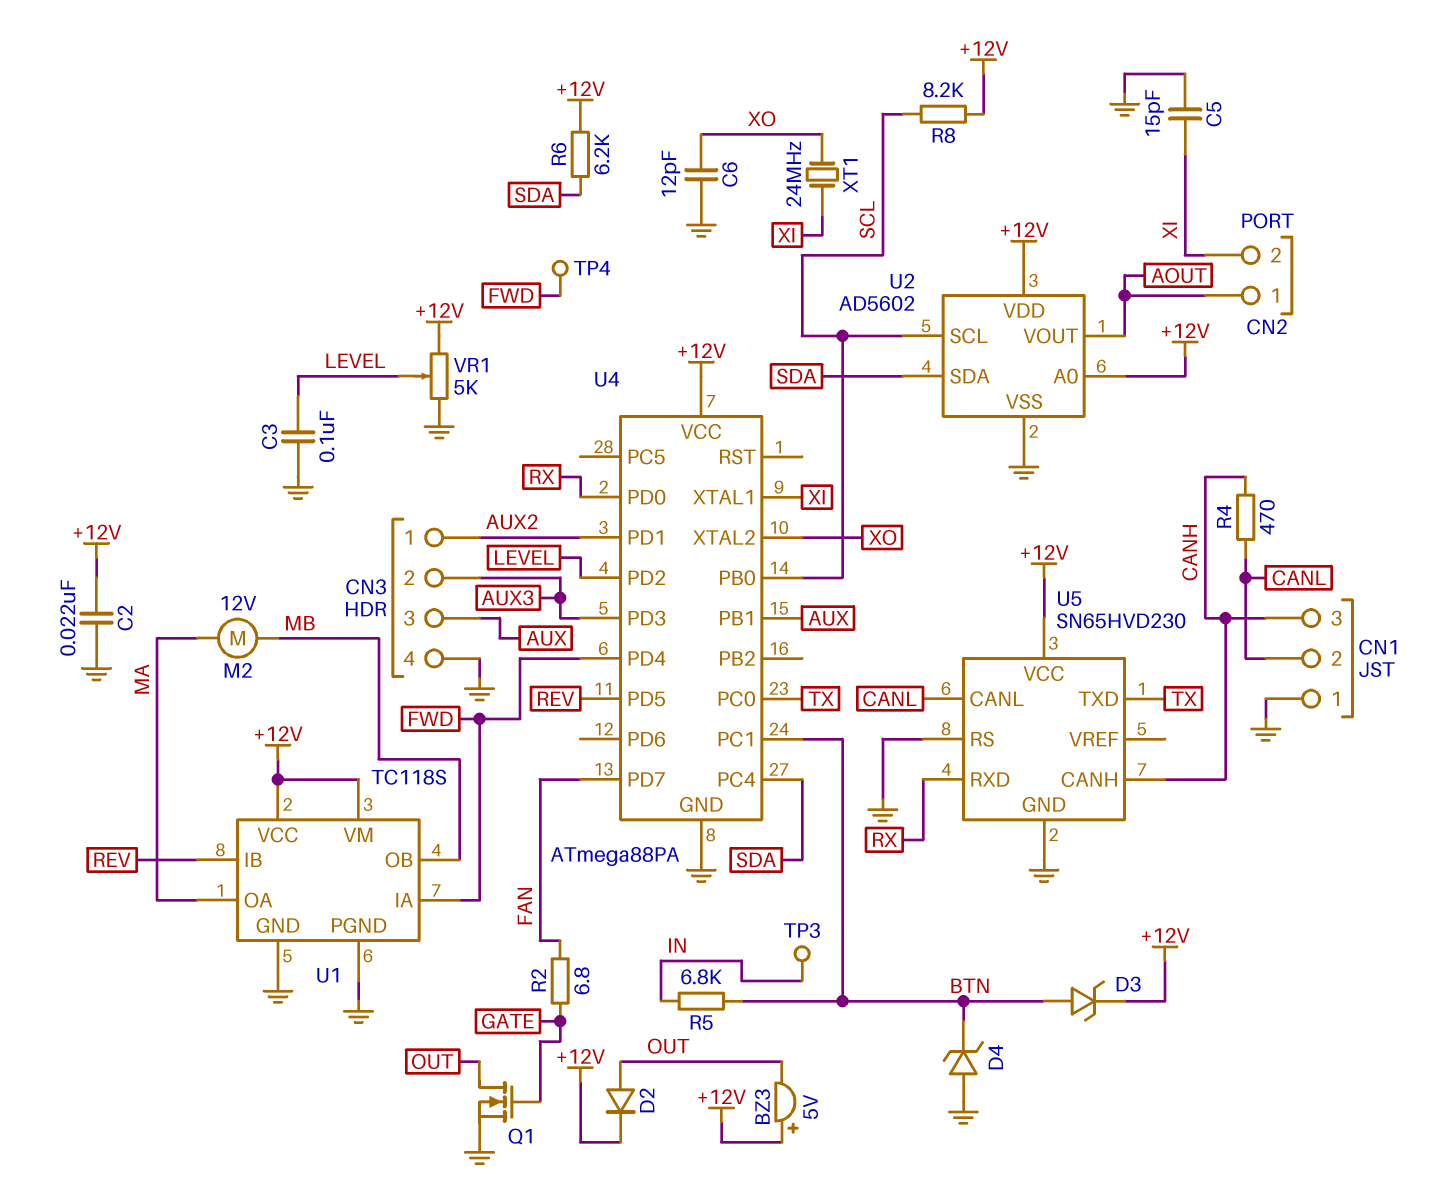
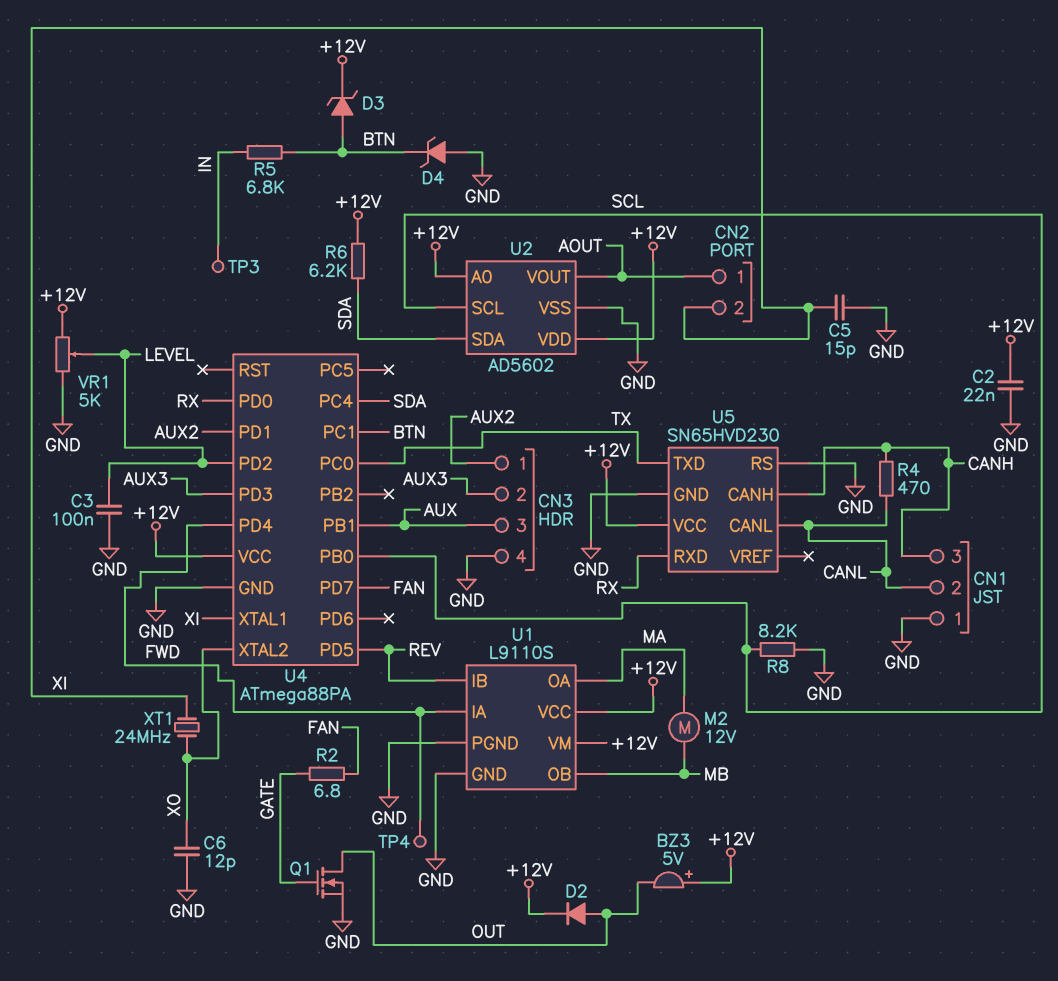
R8: 8.2k (+12V, SCL) -> 8.2k (GND, SCL)
U1: TC118S -> L9110S

